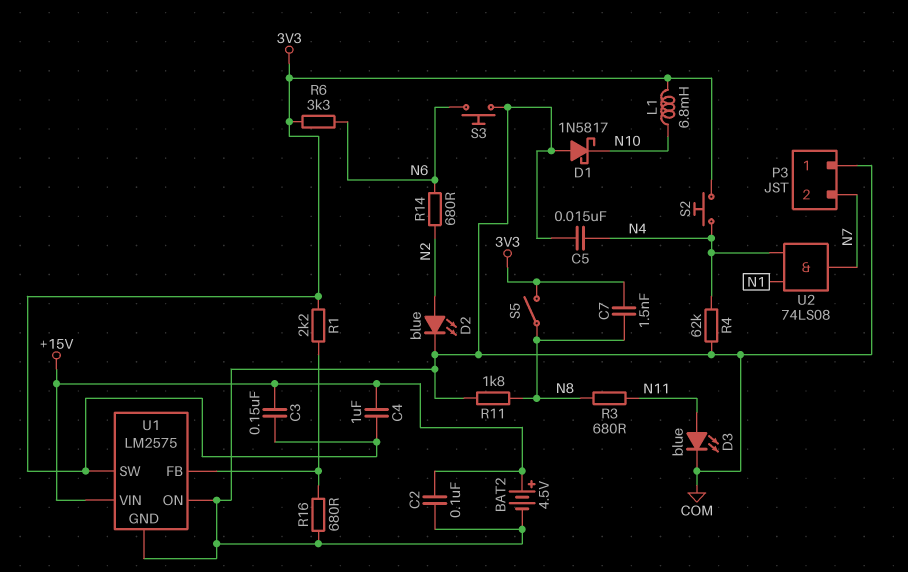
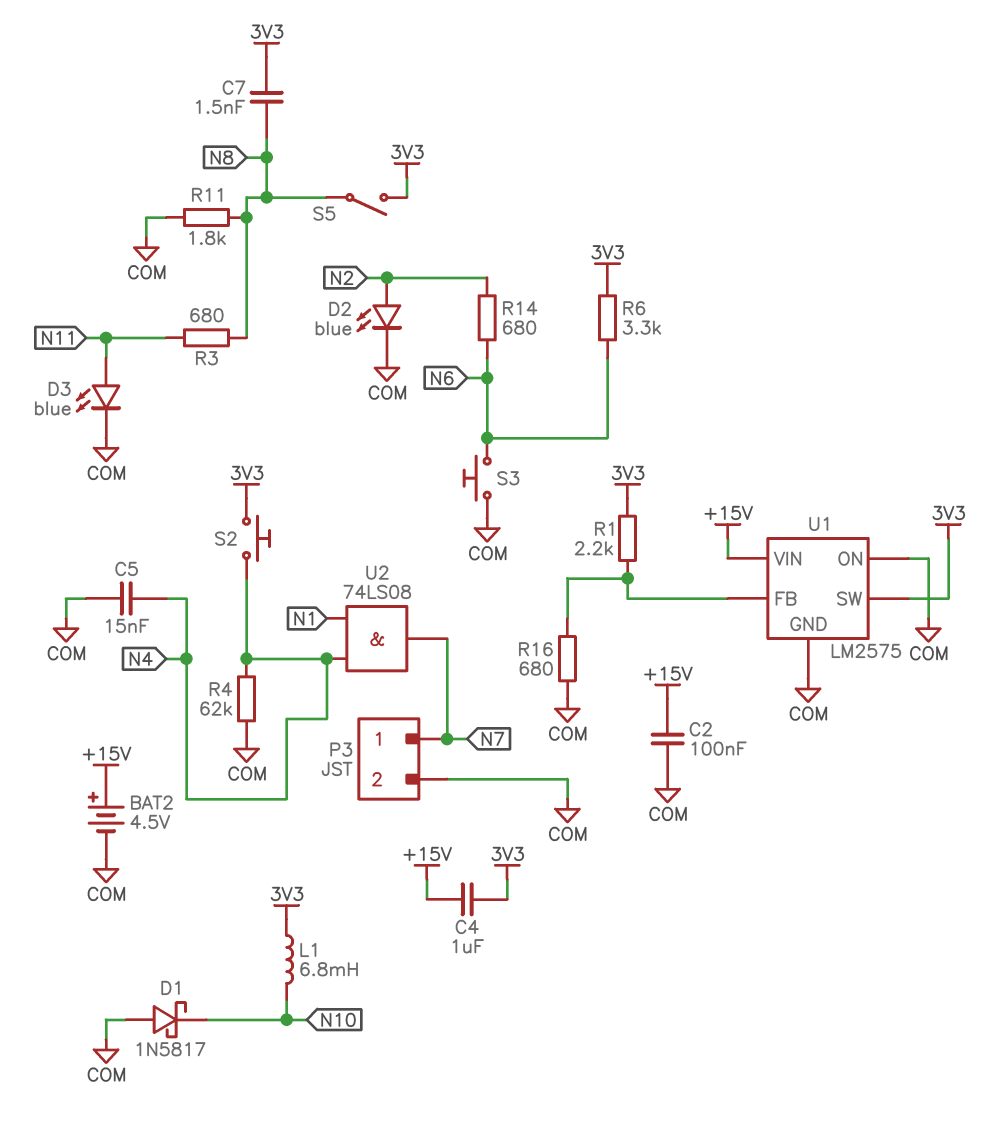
C3: 150nF (+15V, 3V3) -> none
P3 pin 1: COM -> N7
P3 pin 2: N7 -> COM

